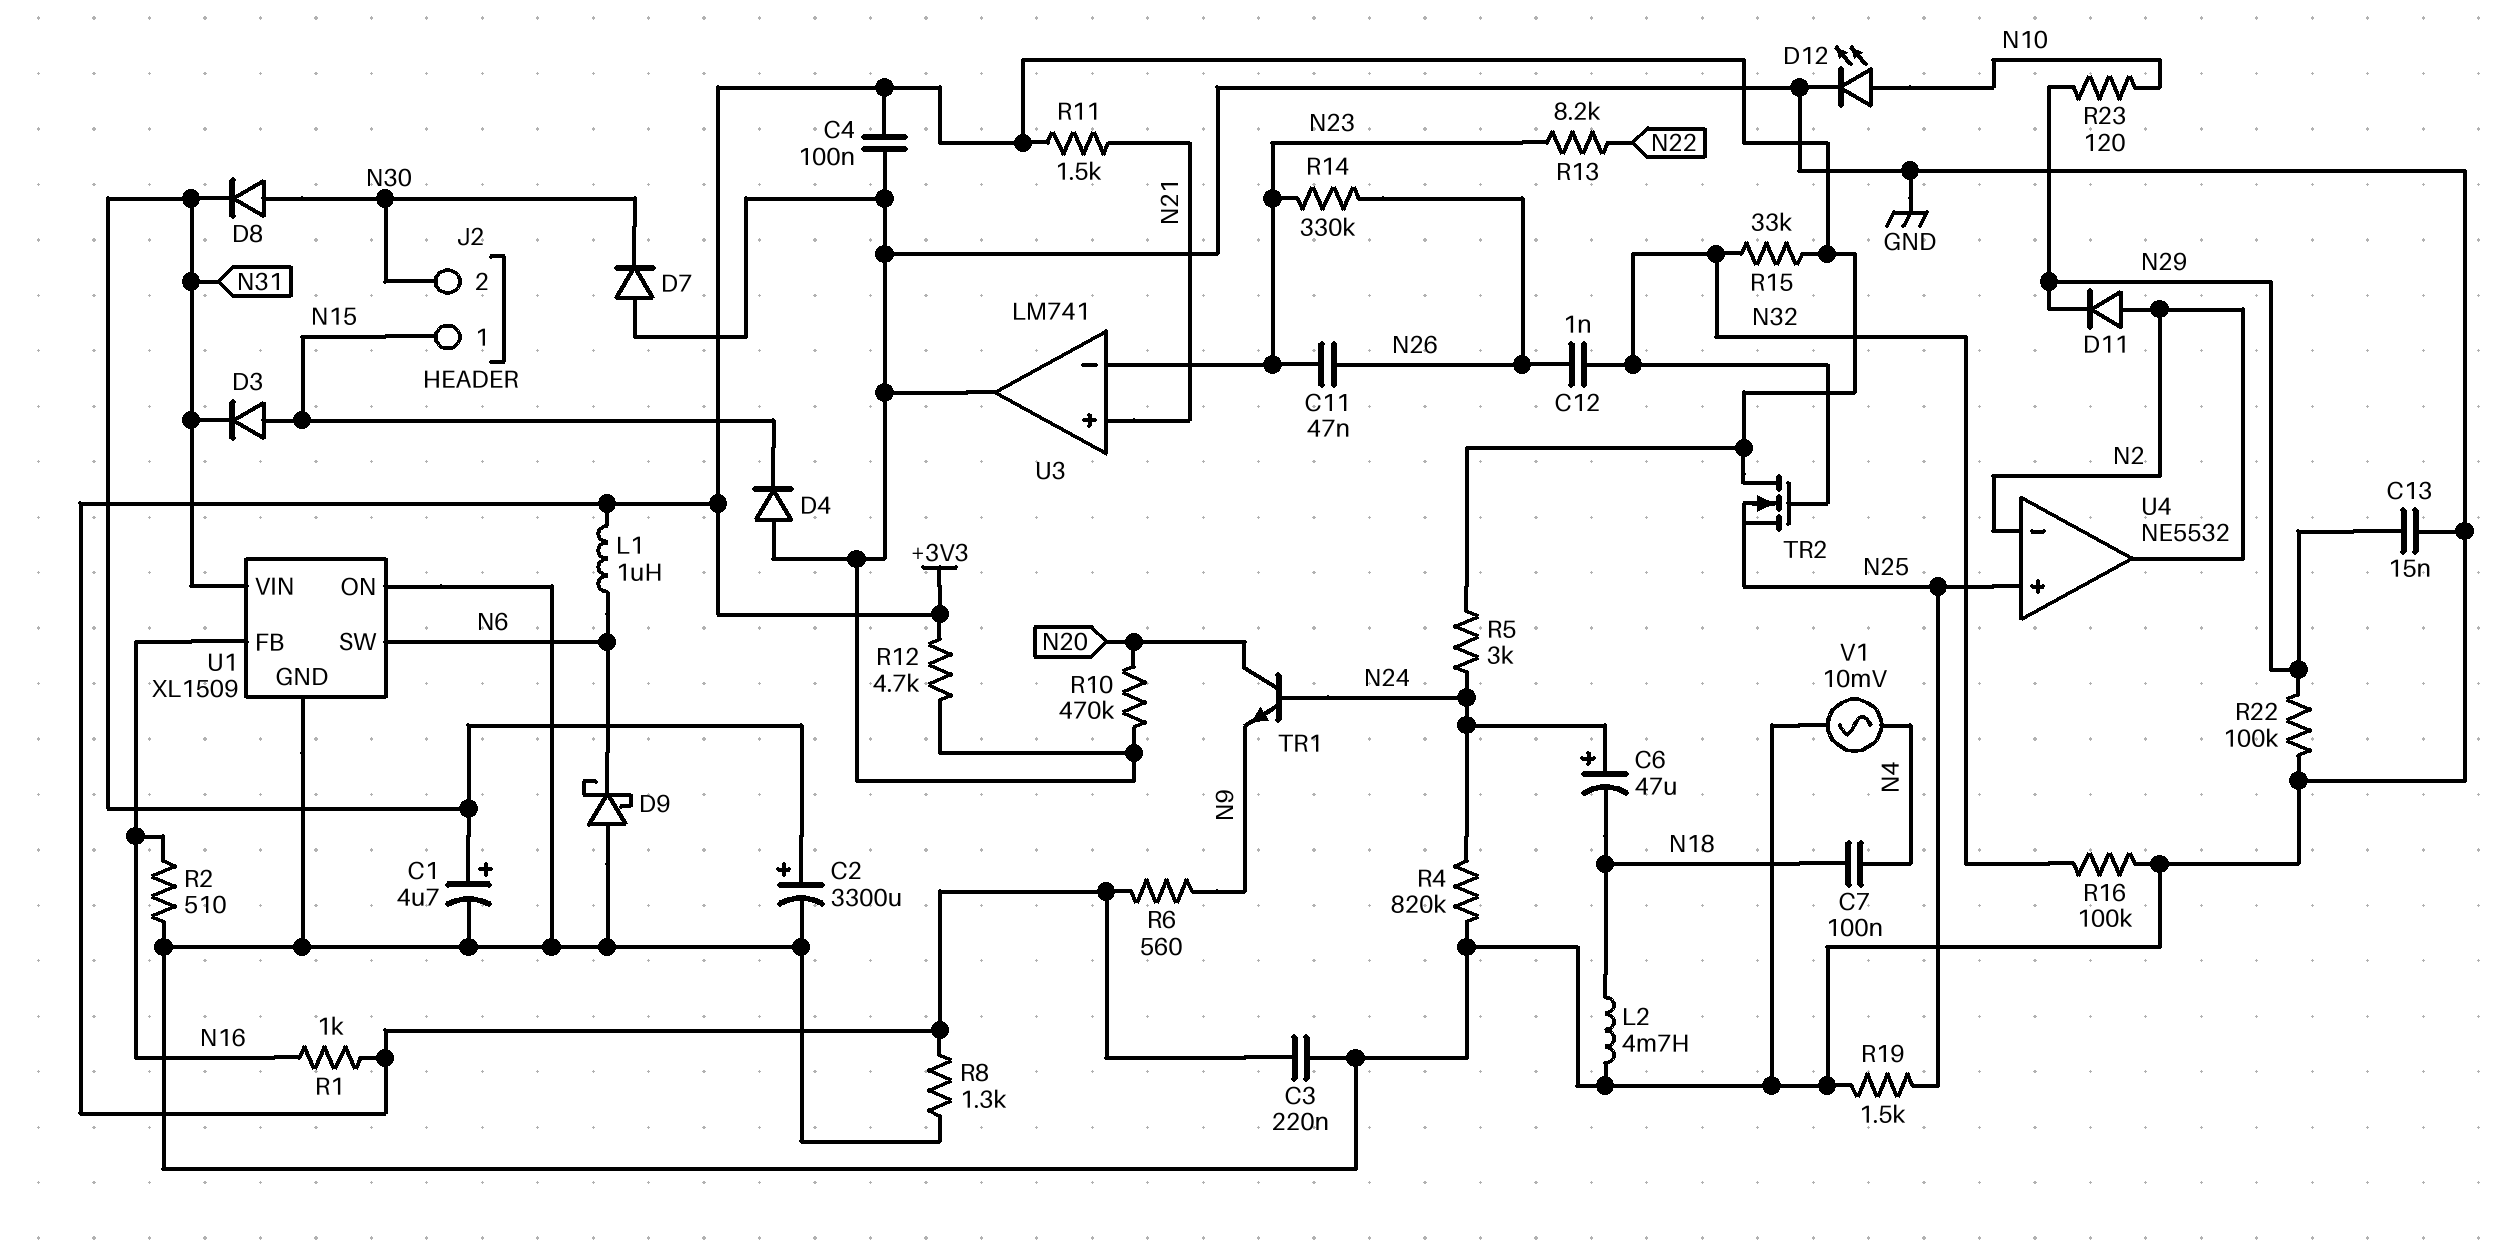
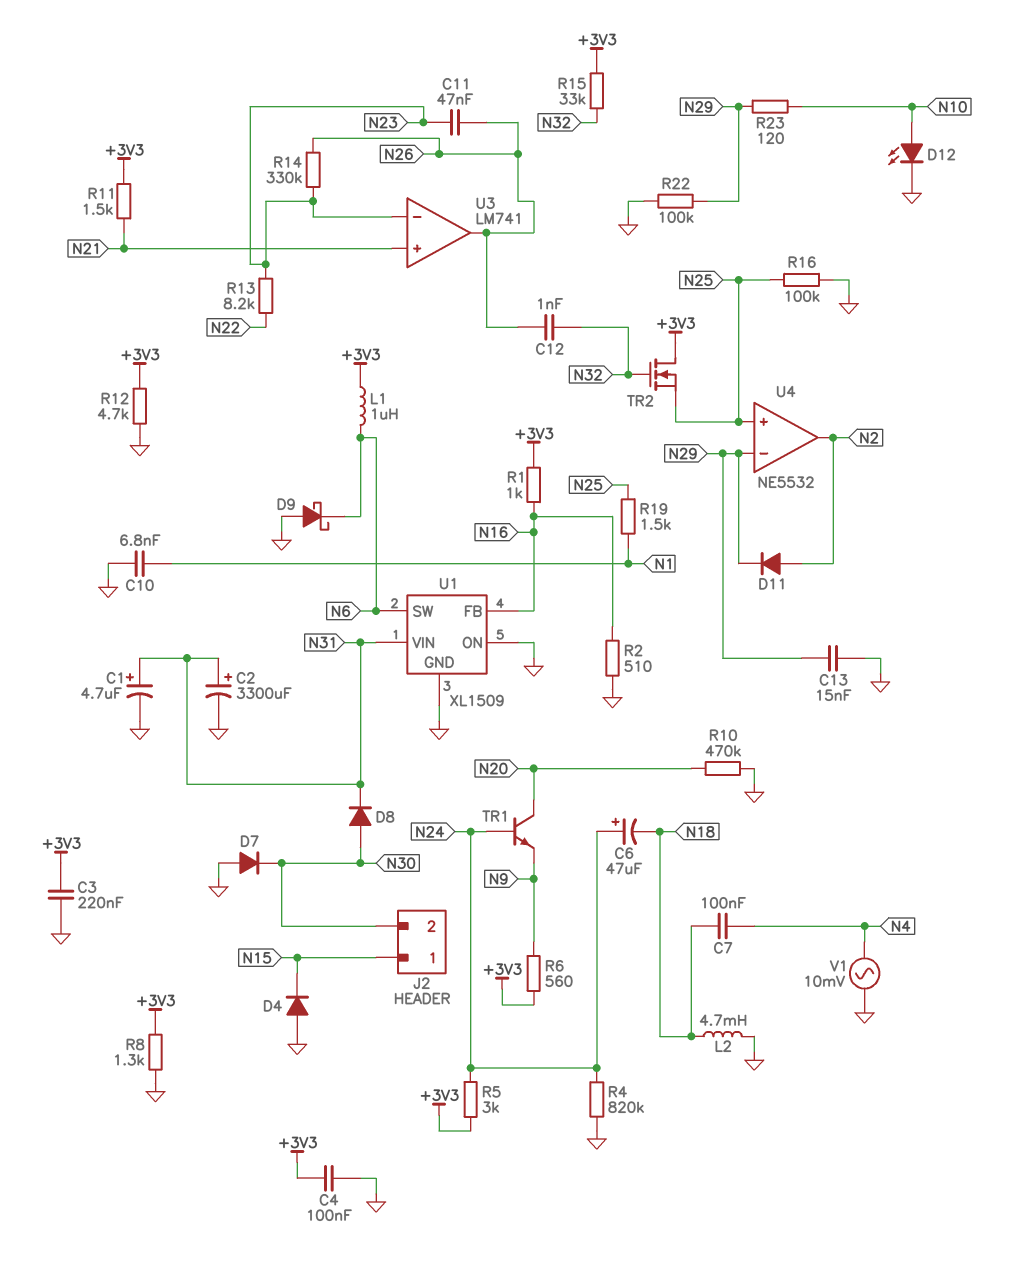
C10: none -> 6.8nF (GND, N1)
D3: diode (A N15, K N31) -> none
R16: 100k (GND, N32) -> 100k (GND, N25)
R19: 1.5k (GND, N25) -> 1.5k (N1, N25)
U3 pin out: GND -> N26
U4 pin in-: N2 -> N29

